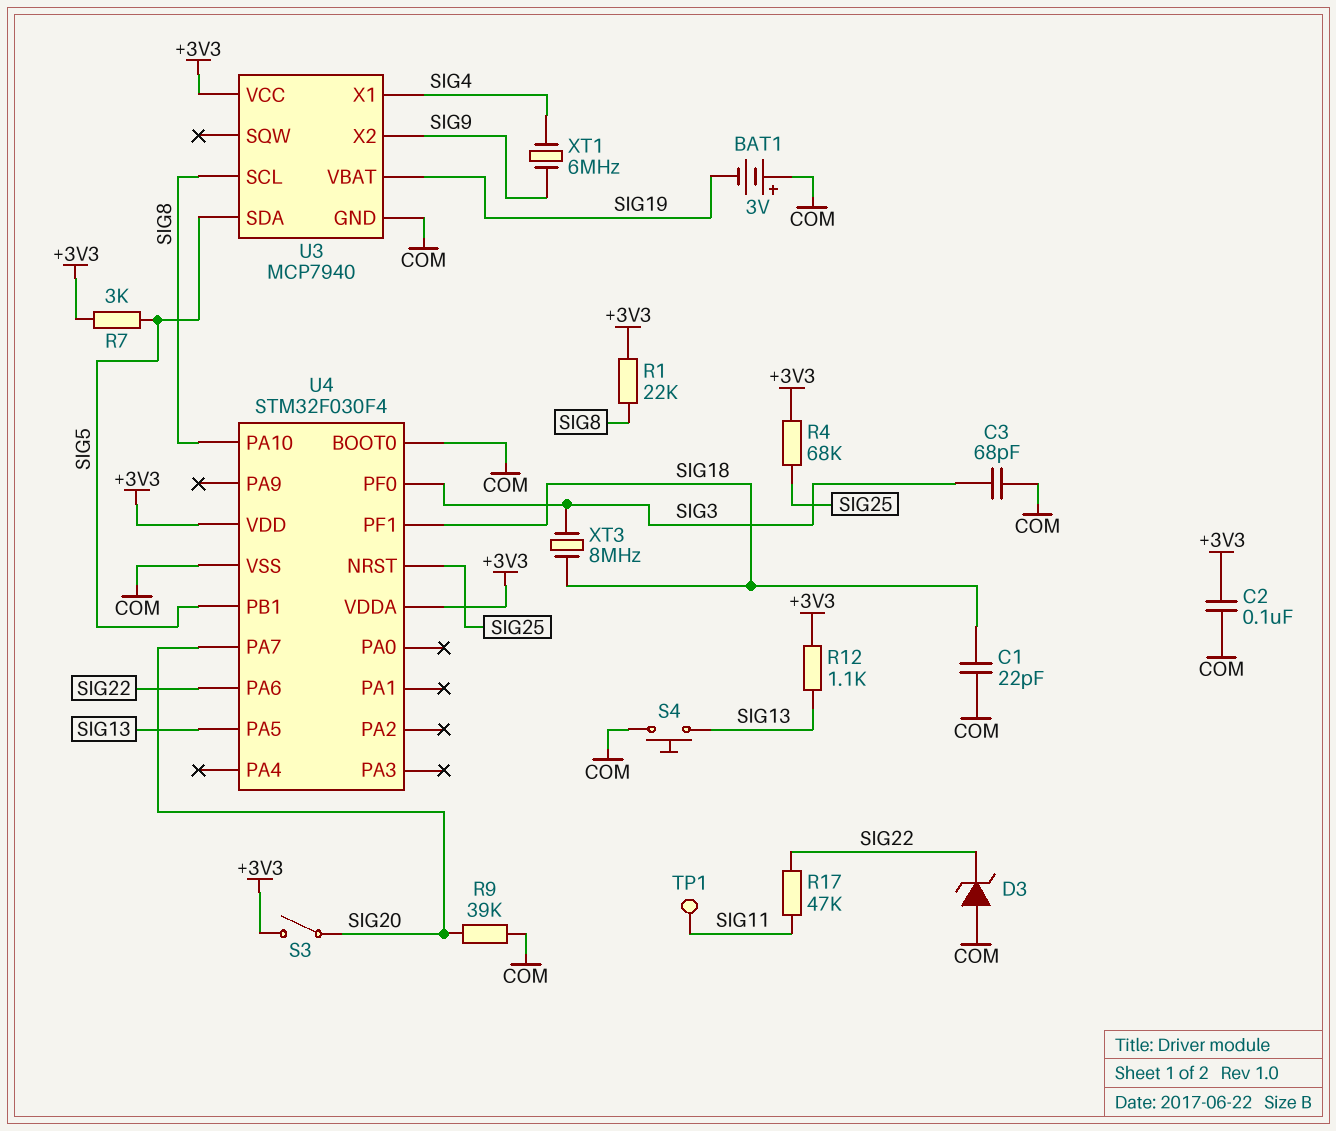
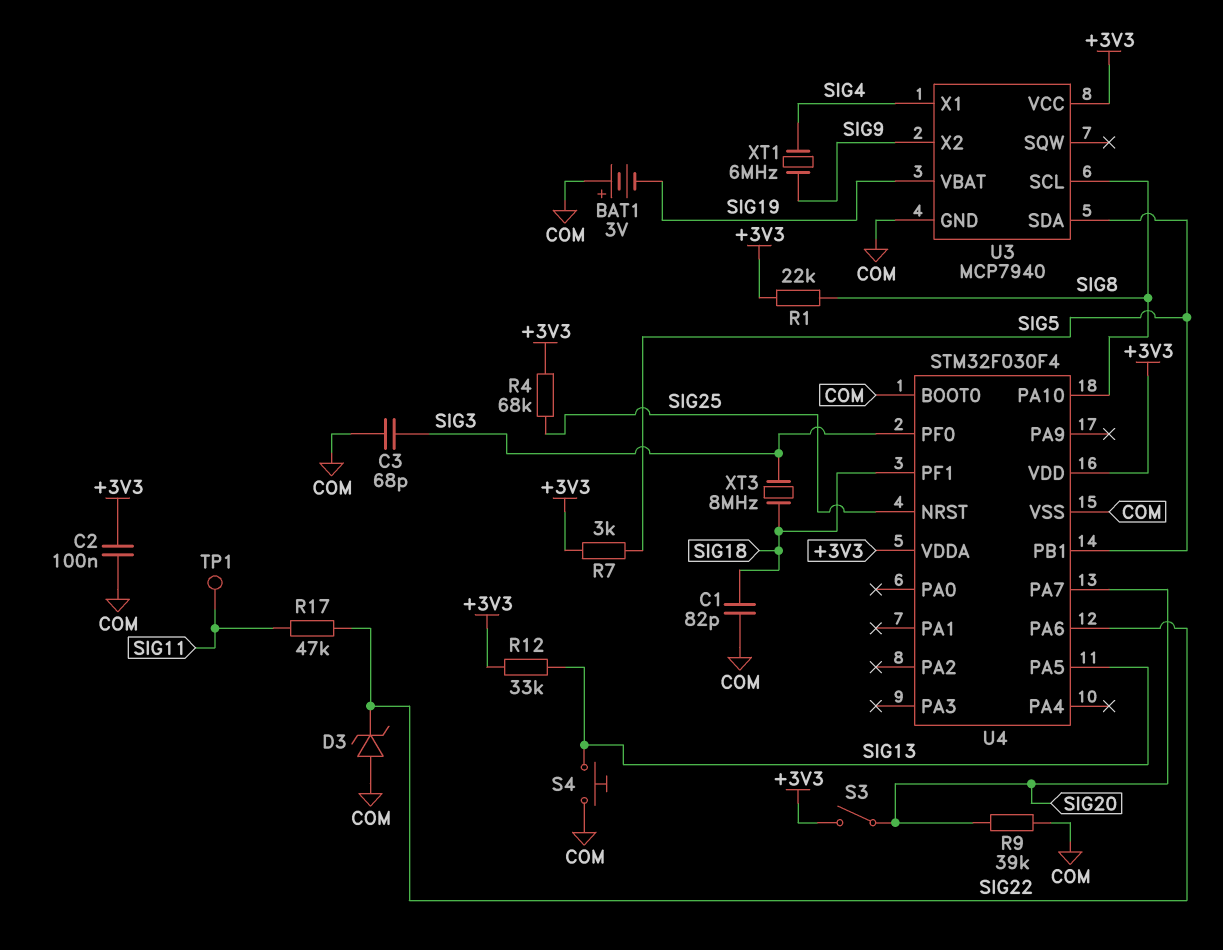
C1: 22pF (COM, SIG18) -> 82pF (COM, SIG18)
R12: 1.1k (+3V3, SIG13) -> 33k (+3V3, SIG13)

